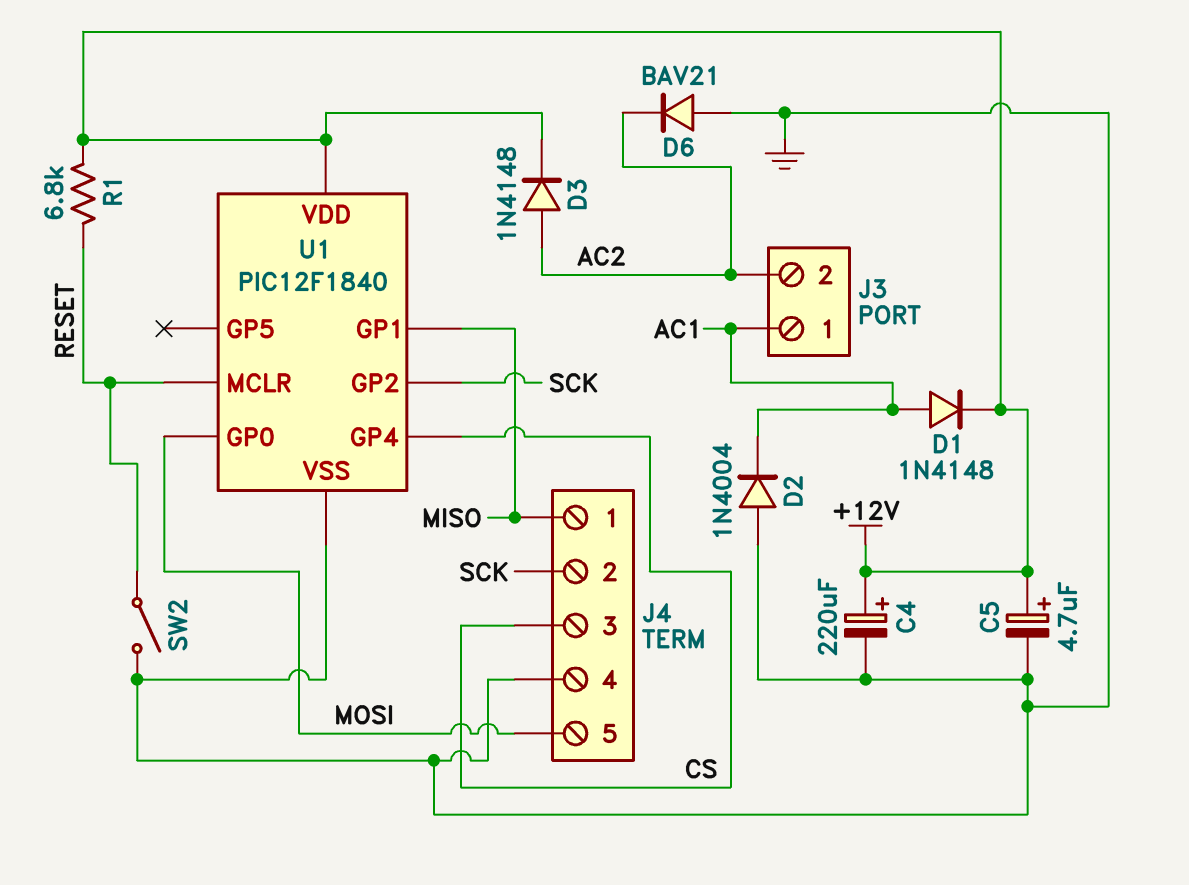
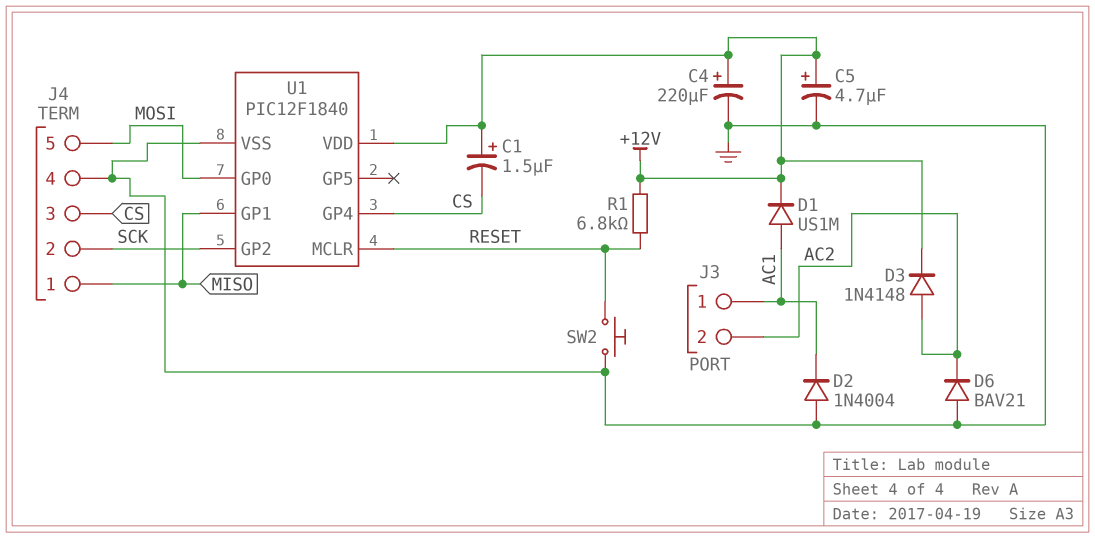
C1: none -> 1.5uF (plus +12V, minus CS)
D1: diode 1N4148 (A AC1, K +12V) -> diode US1M (A AC1, K +12V)
SW2: switch (GND, RESET) -> button (GND, RESET)

